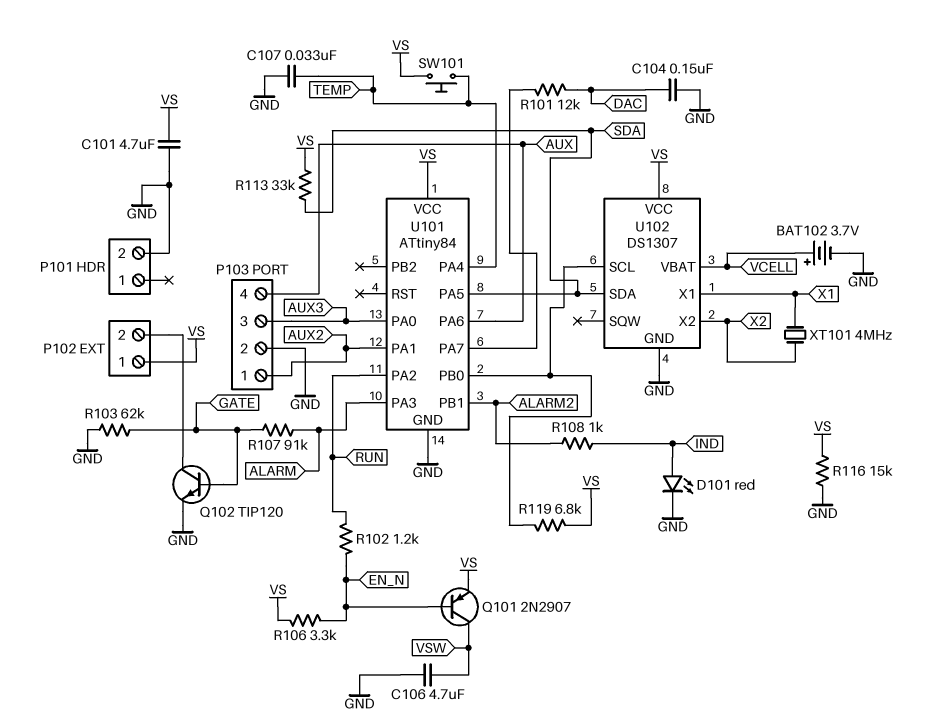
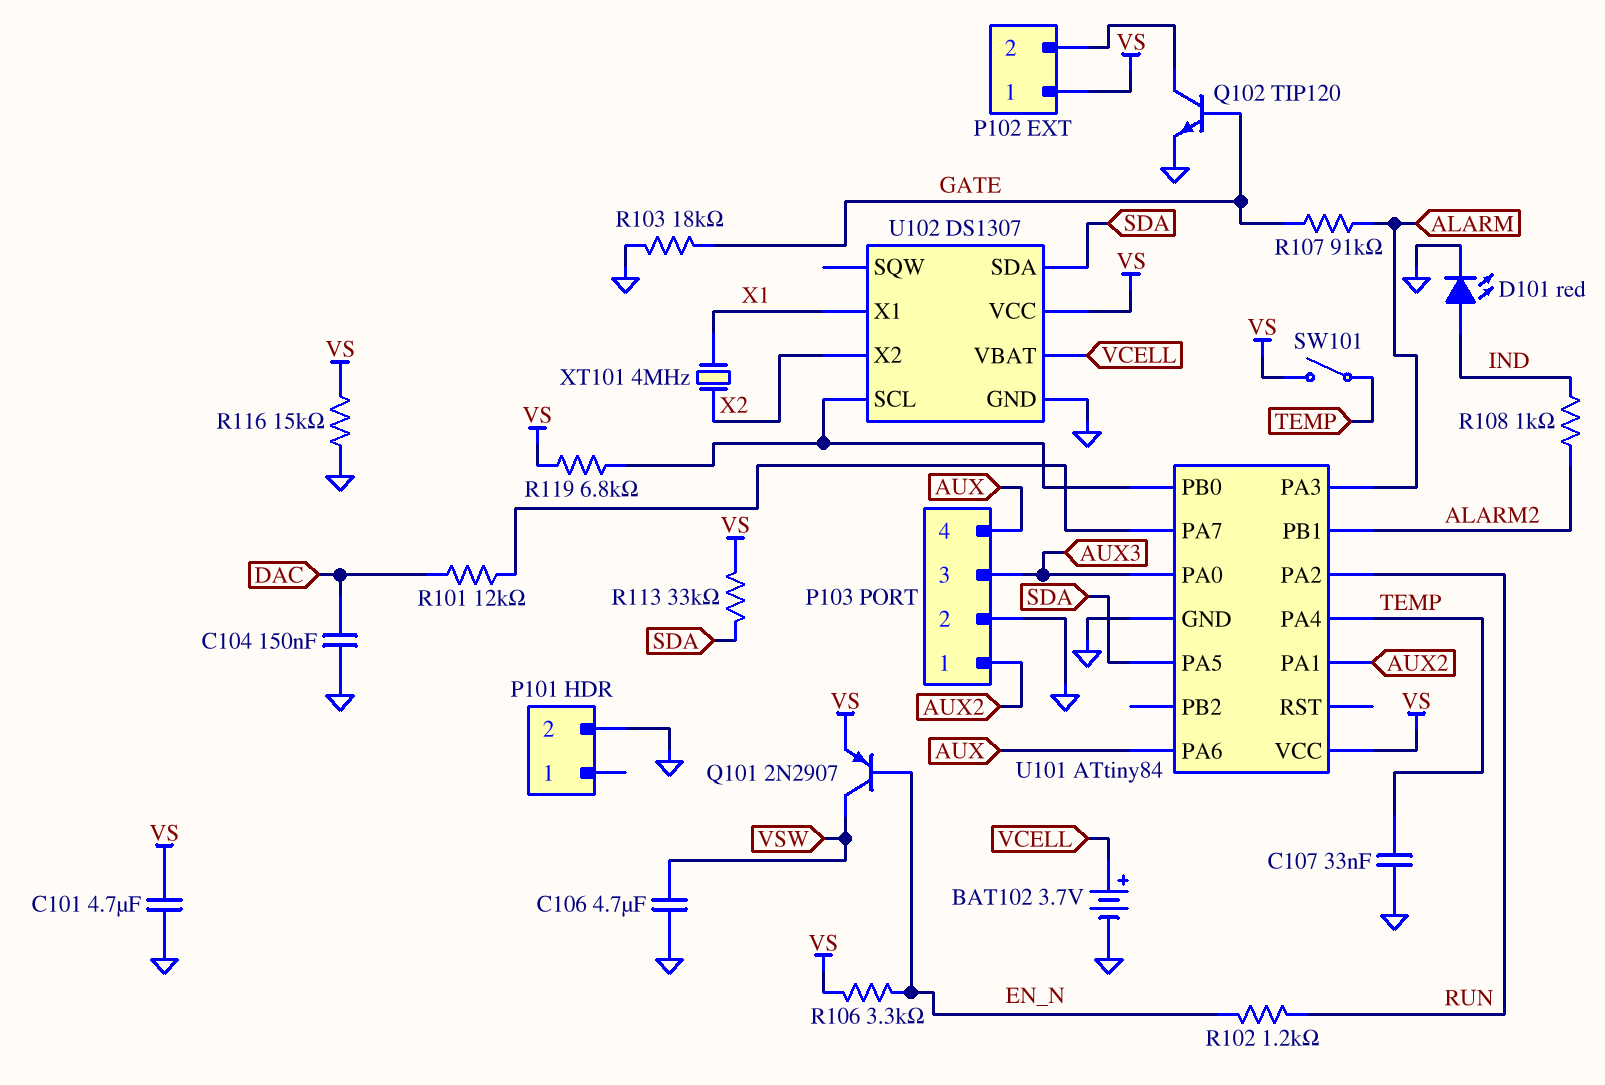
R103: 62k (GATE, GND) -> 18k (GATE, GND)
SW101: button (TEMP, VS) -> switch (TEMP, VS)

